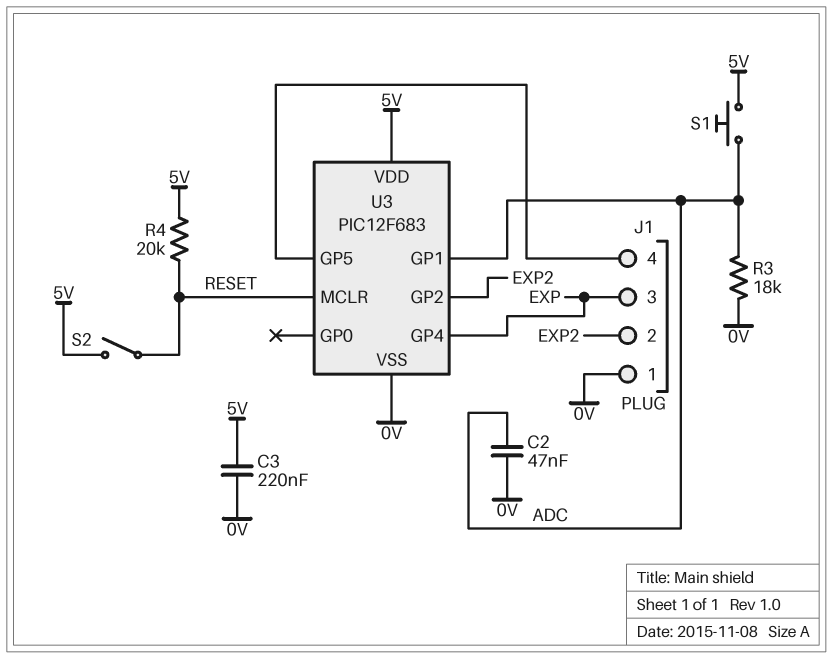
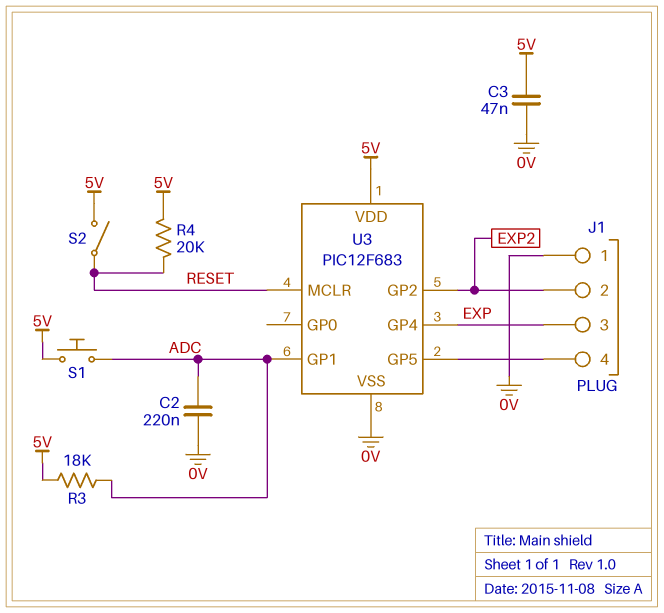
C2: 47nF (0V, ADC) -> 220nF (0V, ADC)
C3: 220nF (0V, 5V) -> 47nF (0V, 5V)
R3: 18k (0V, ADC) -> 18k (5V, ADC)

